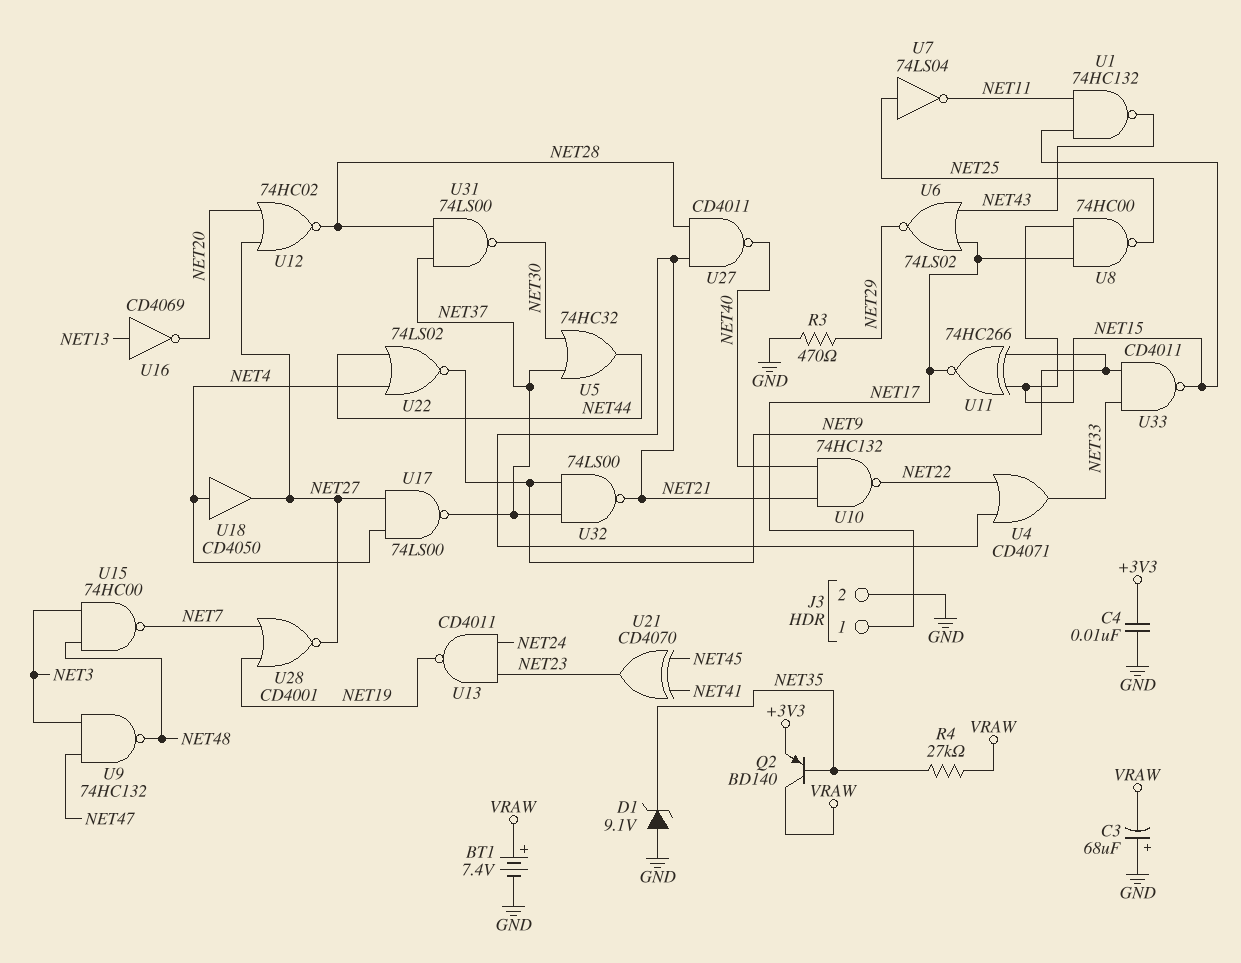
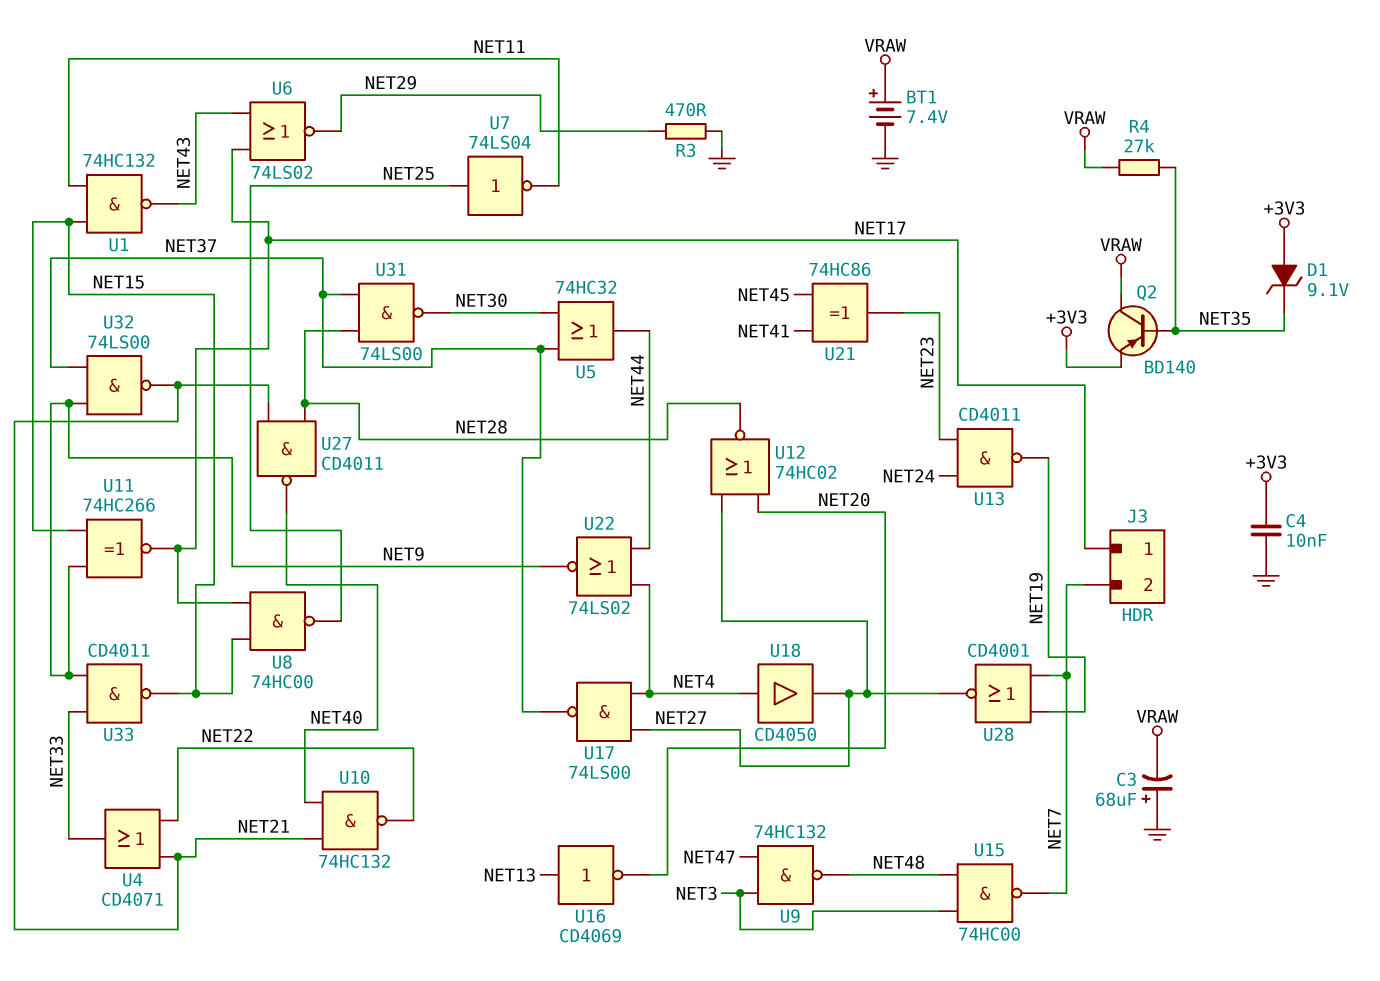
D1: zener 9.1V (A GND, K NET35) -> zener 9.1V (A +3V3, K NET35)
J3 pin 2: GND -> NET7
U21: XOR CD4070 (in NET41, in NET45, out NET23) -> XOR 74HC86 (in NET41, in NET45, out NET23)

